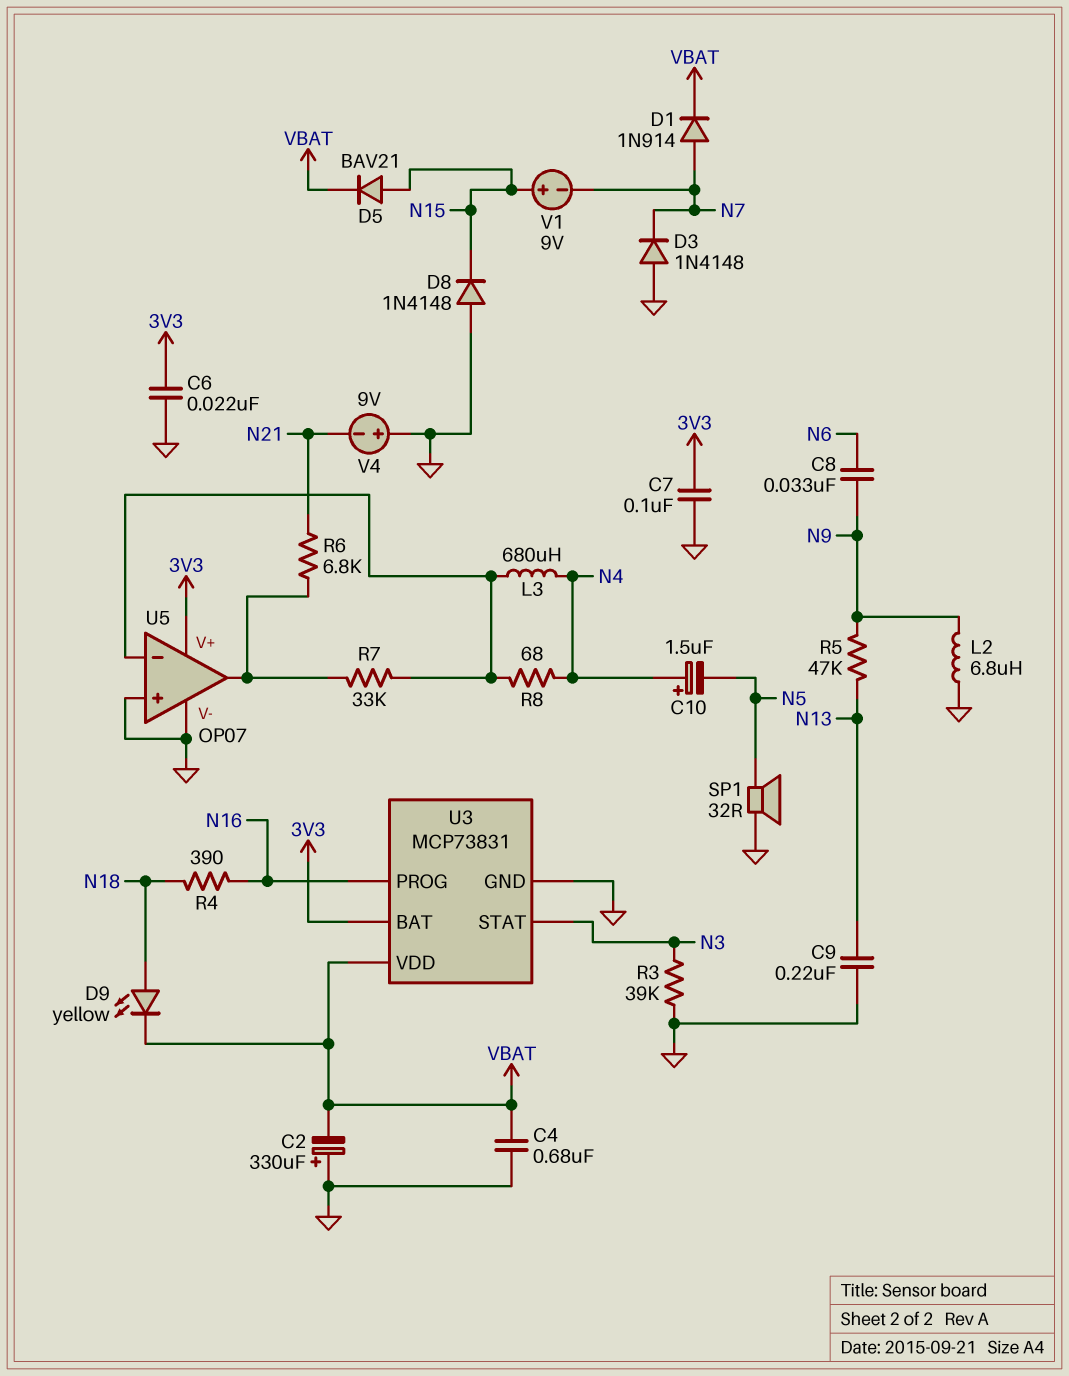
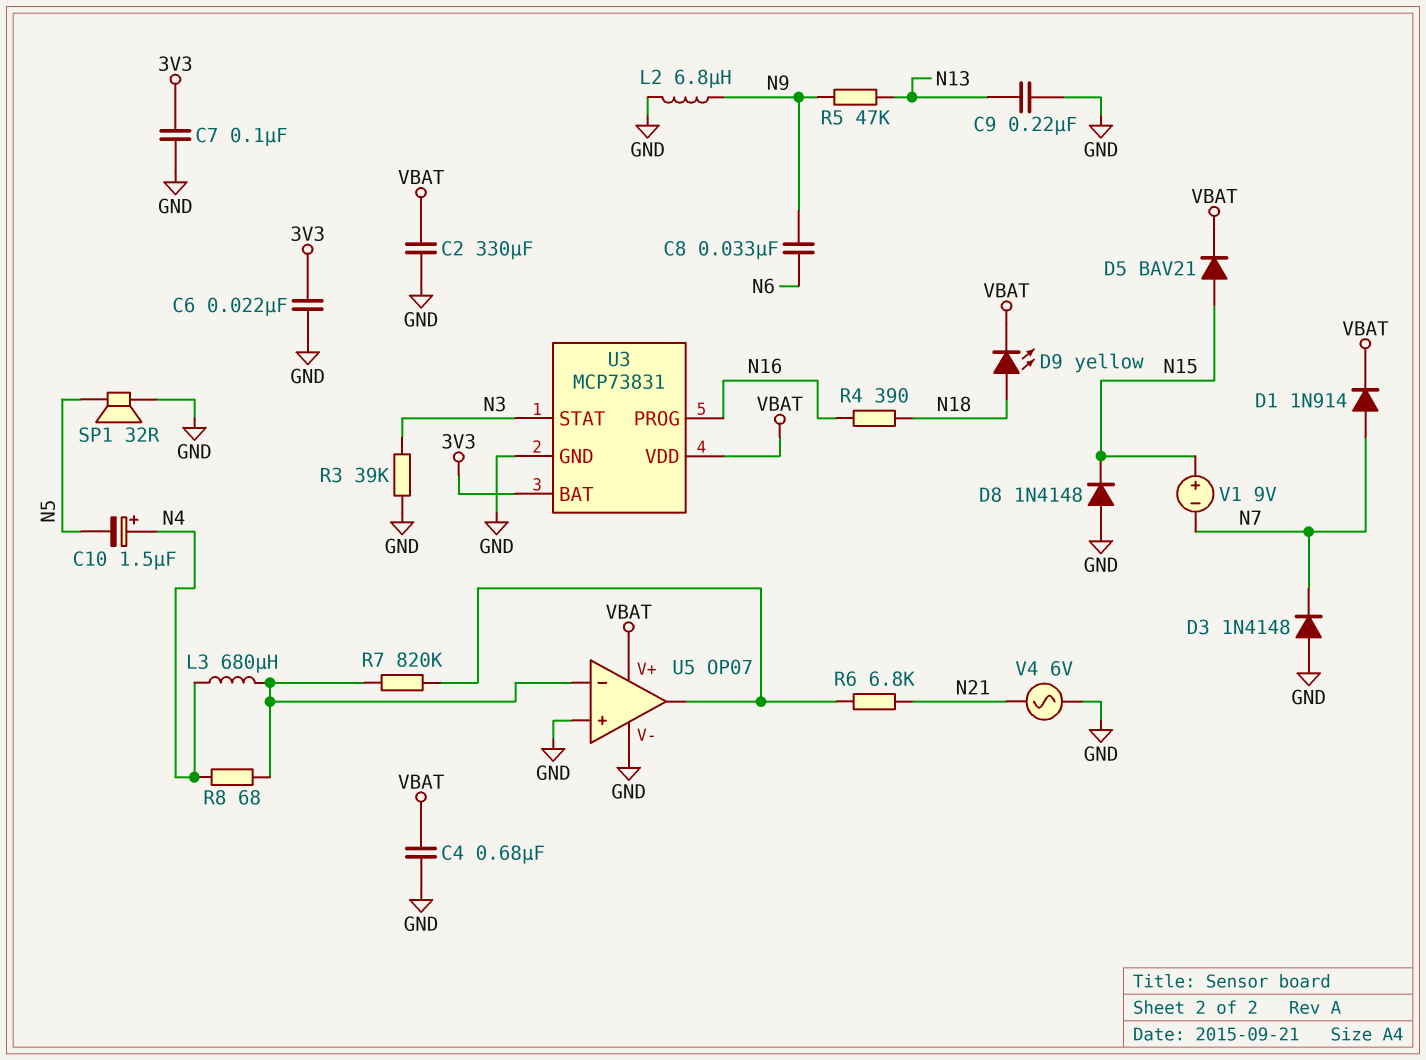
C2: 330uF (plus GND, minus VBAT) -> 330uF (GND, VBAT)
R7: 33k (U5/in-, U5/out) -> 820k (U5/in-, U5/out)
U5 pin V+: 3V3 -> VBAT
V4: 9V (plus GND, minus N21) -> AC 6V (GND, N21)

